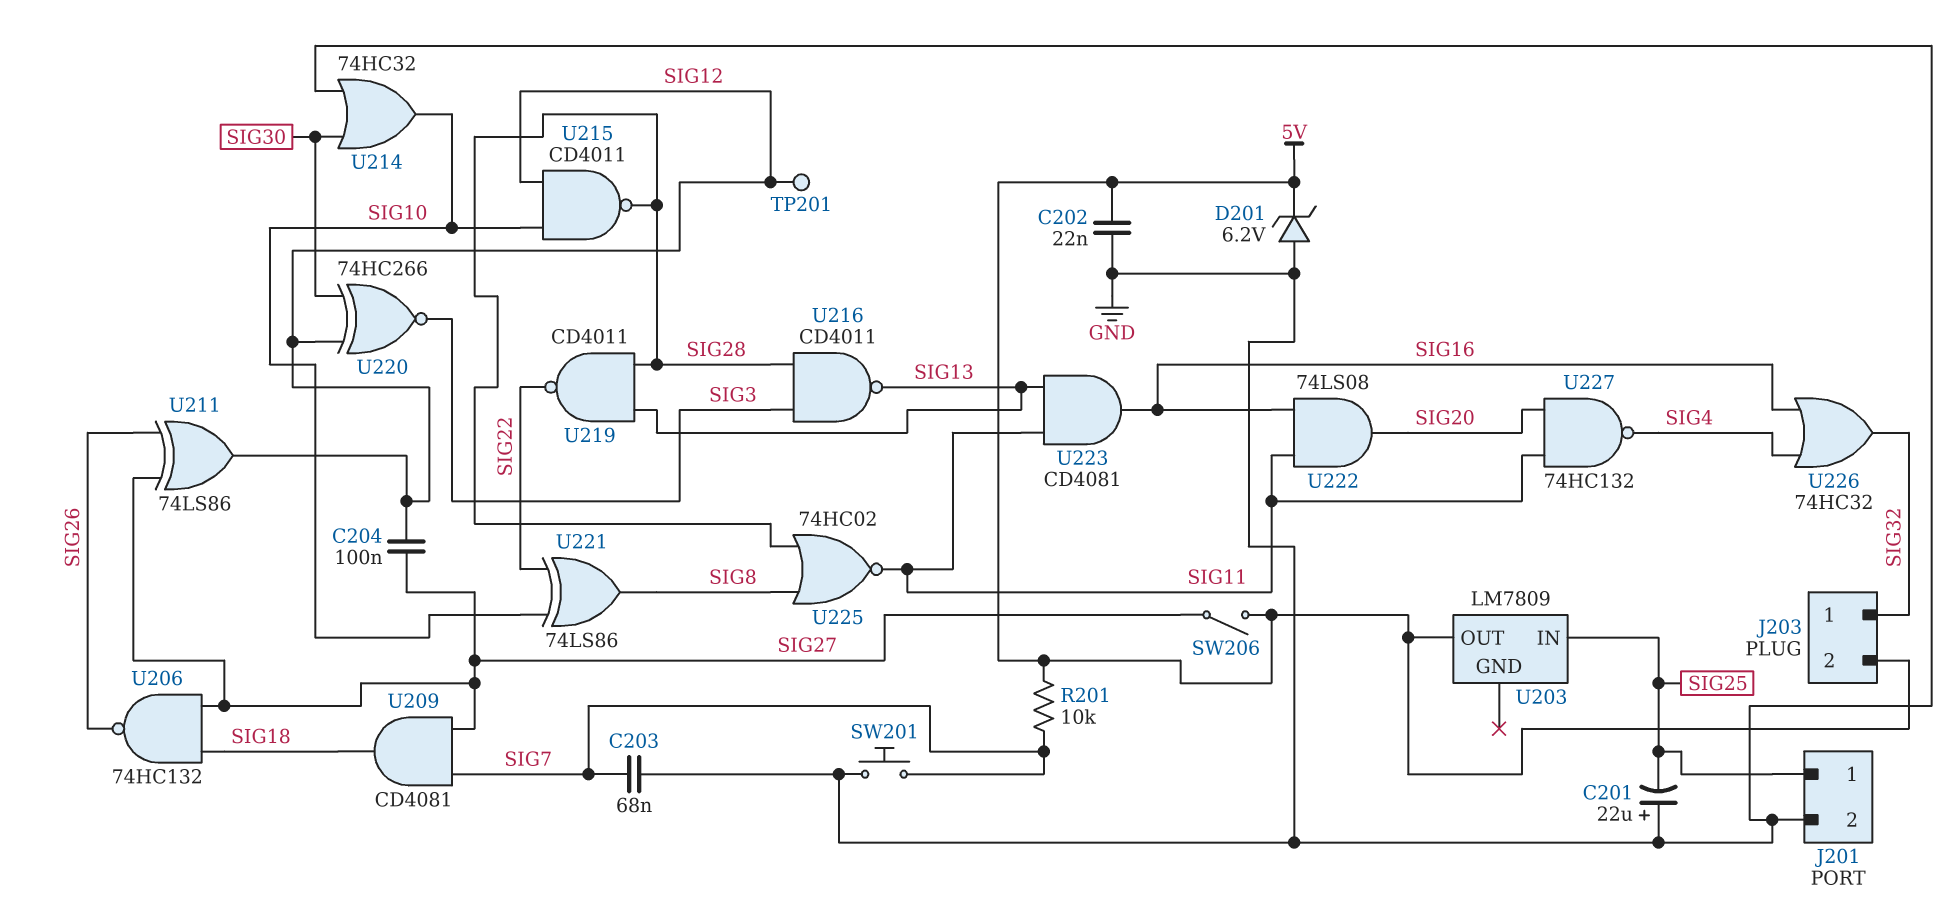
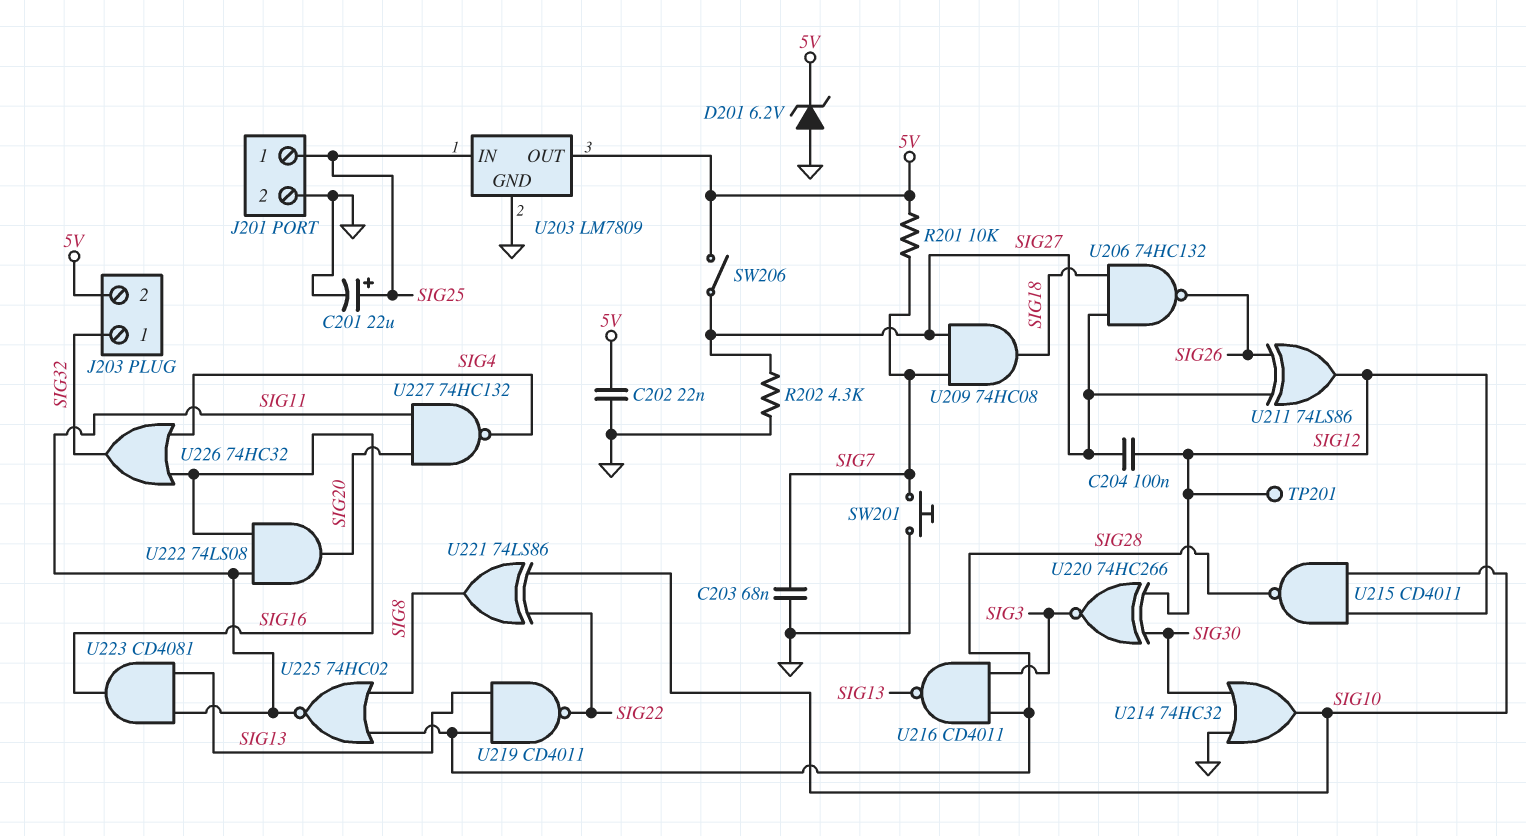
C201: 22uF (plus GND, minus SIG25) -> 22uF (plus SIG25, minus GND)
R202: none -> 4.3k (GND, SIG27)
U203 pin GND: none -> GND
U209: AND CD4081 (in SIG7, in SIG27, out SIG18) -> AND 74HC08 (in SIG7, in SIG27, out SIG18)

